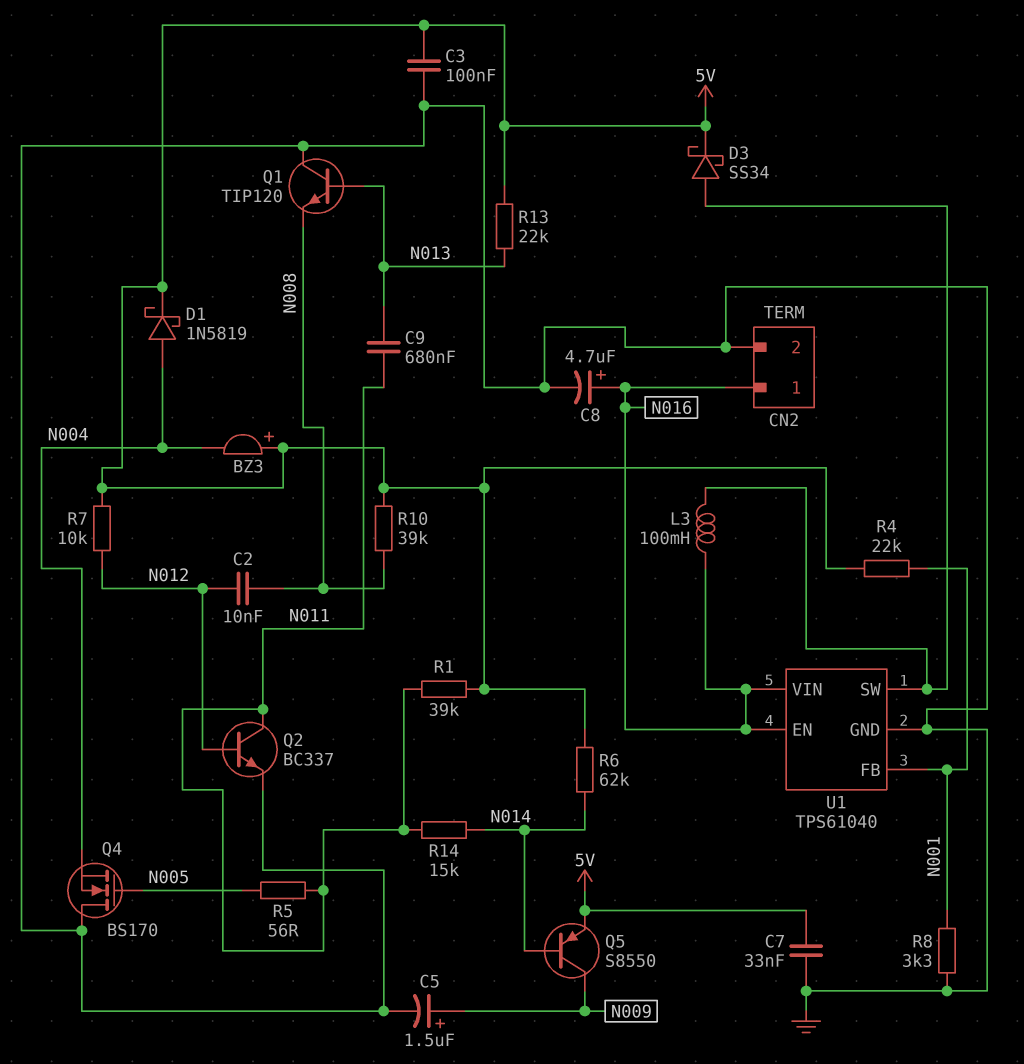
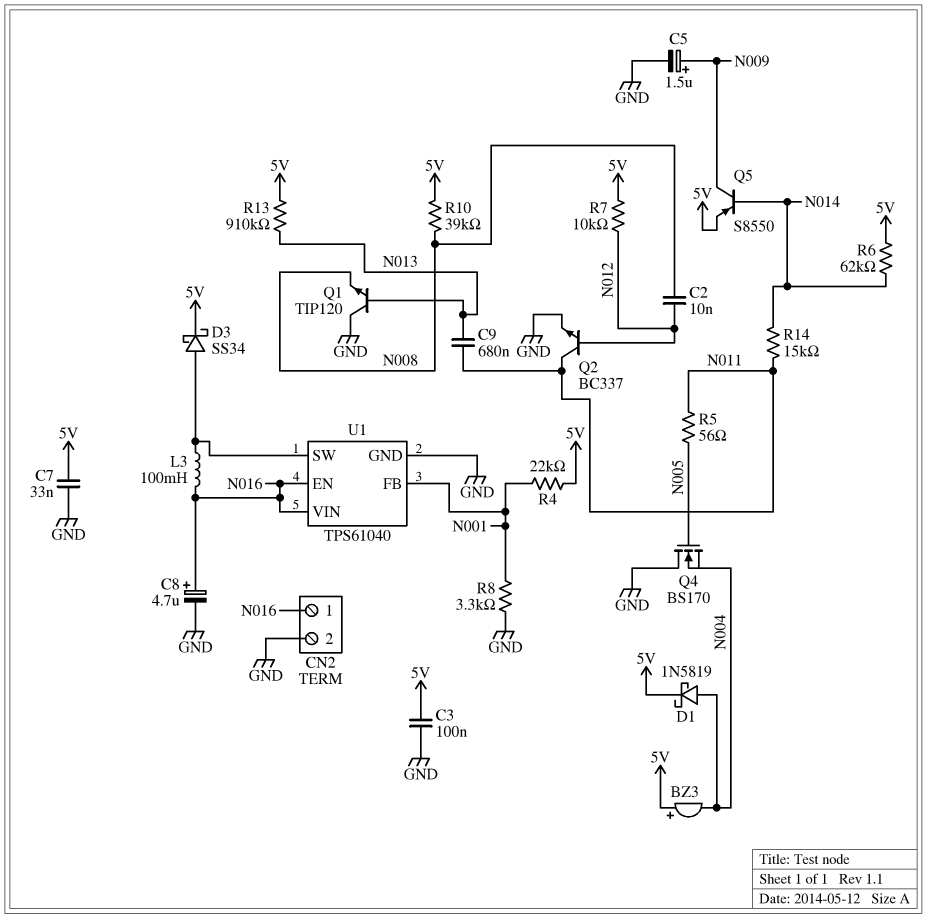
R1: 39k (5V, N011) -> none
R13: 22k (5V, N013) -> 910k (5V, N013)

